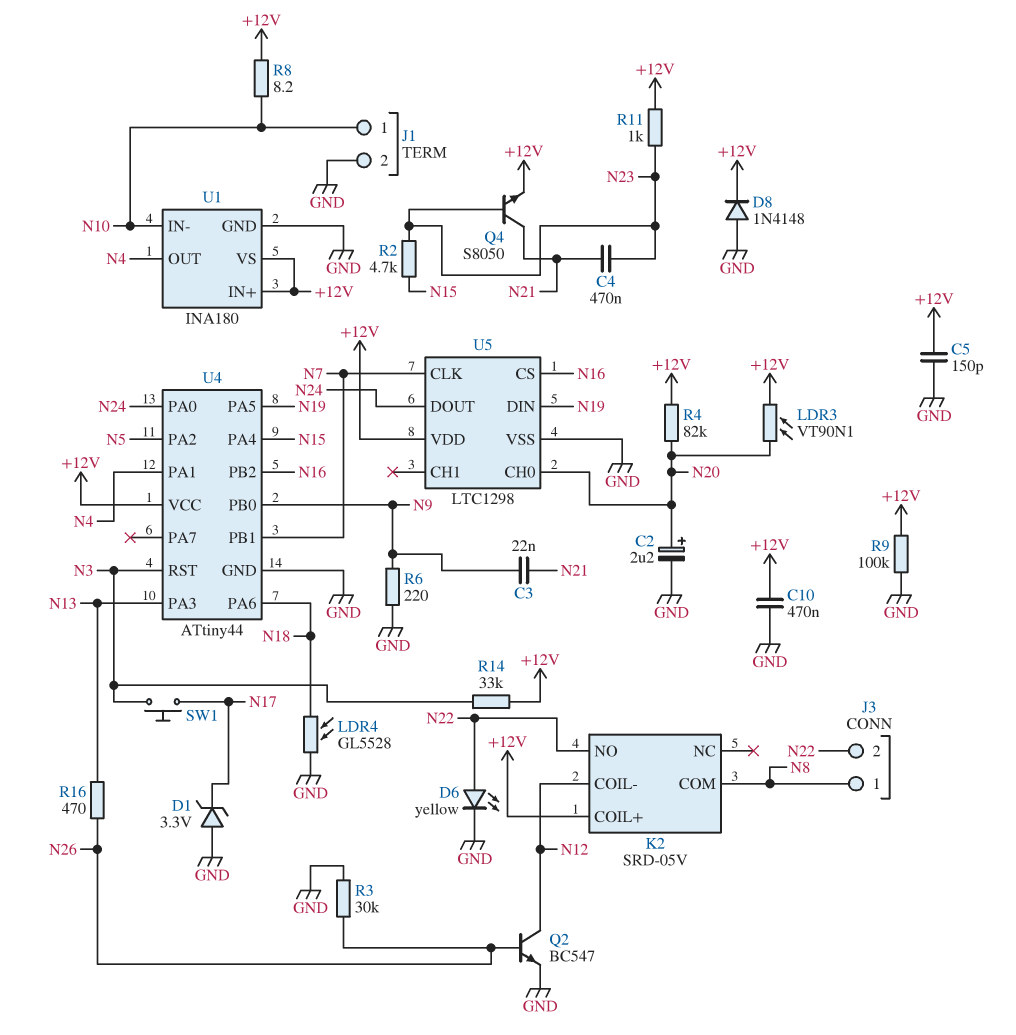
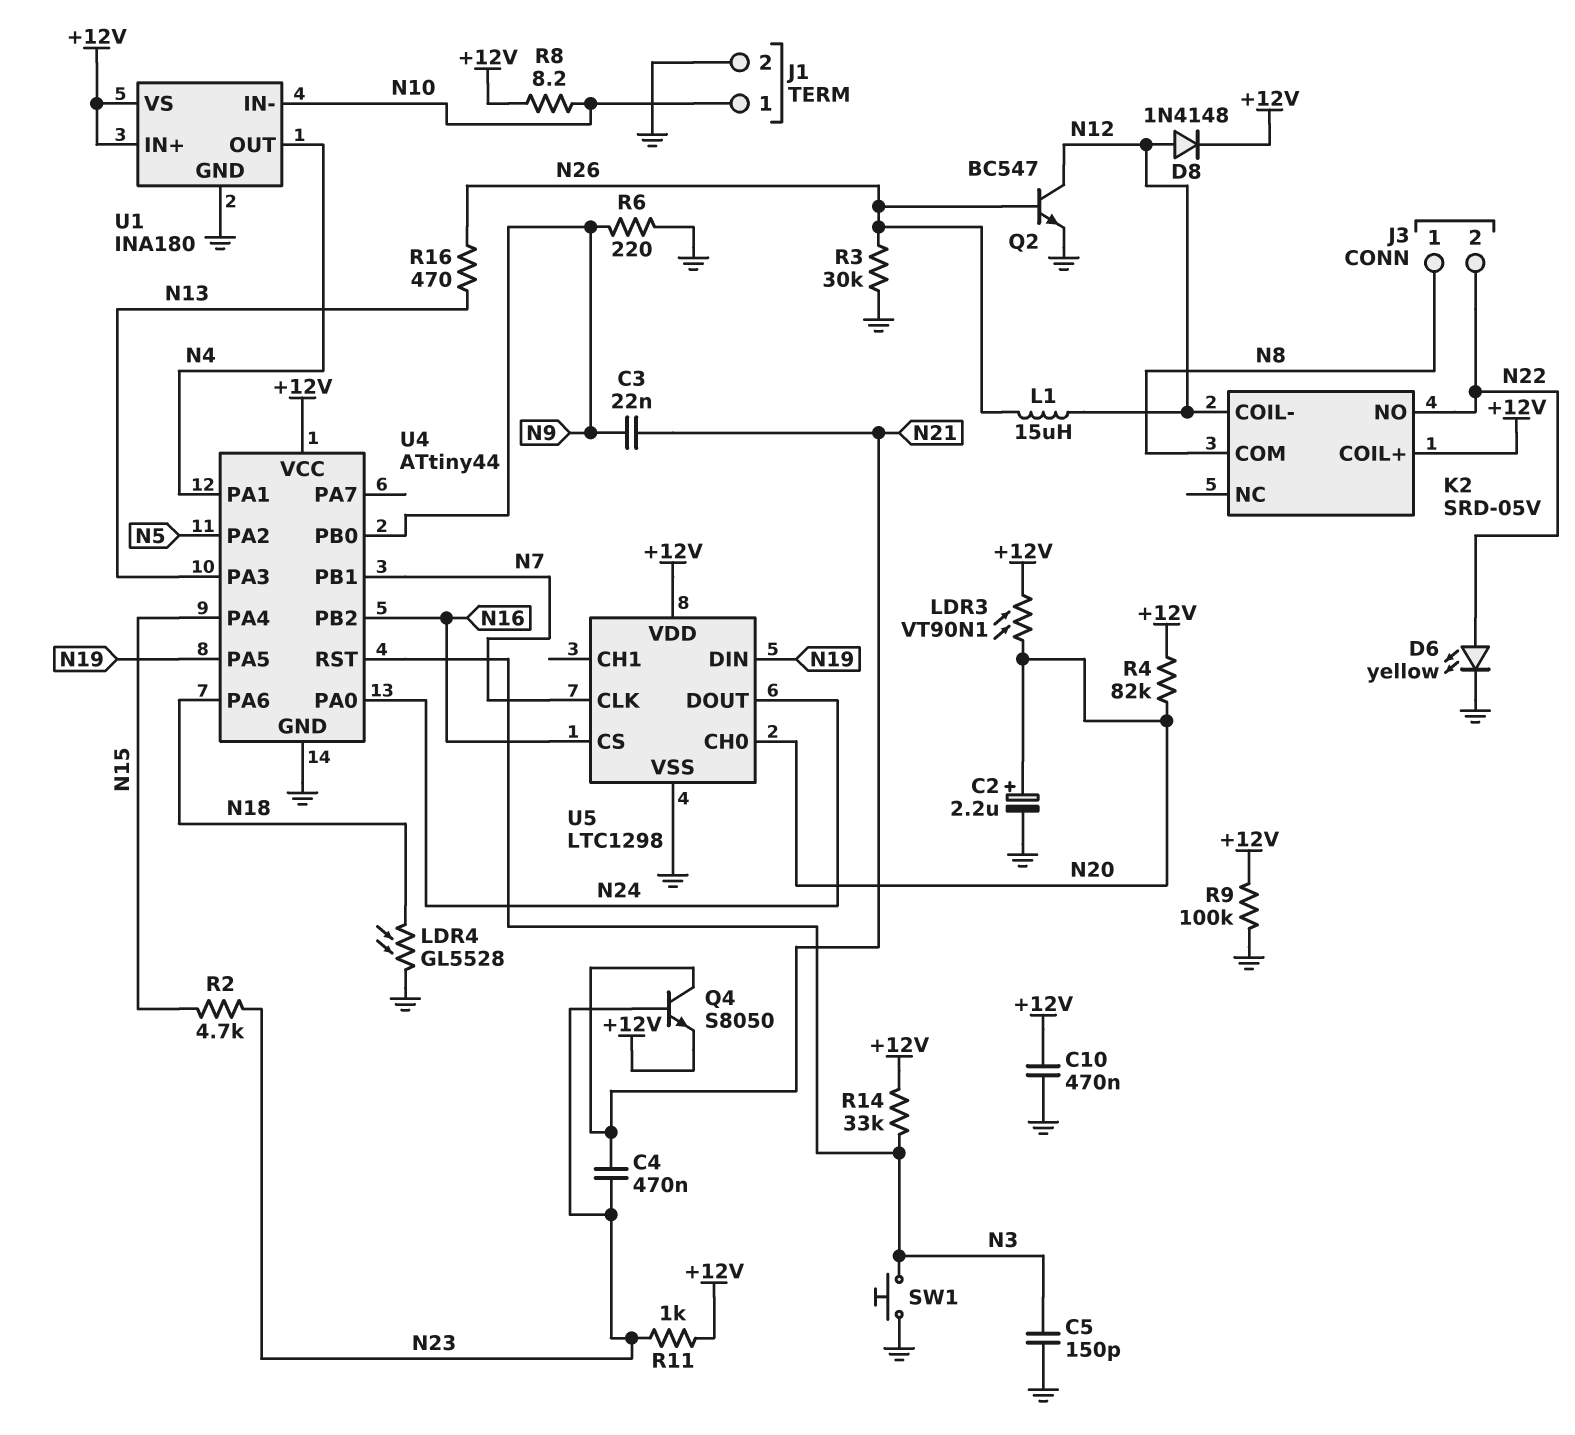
C5: 150pF (+12V, GND) -> 150pF (GND, N3)
D1: zener 3.3V (A GND, K N17) -> none
D8: diode 1N4148 (A GND, K +12V) -> diode 1N4148 (A N12, K +12V)
L1: none -> 15uH (N12, N26)
SW1: button (N3, N17) -> button (GND, N3)

